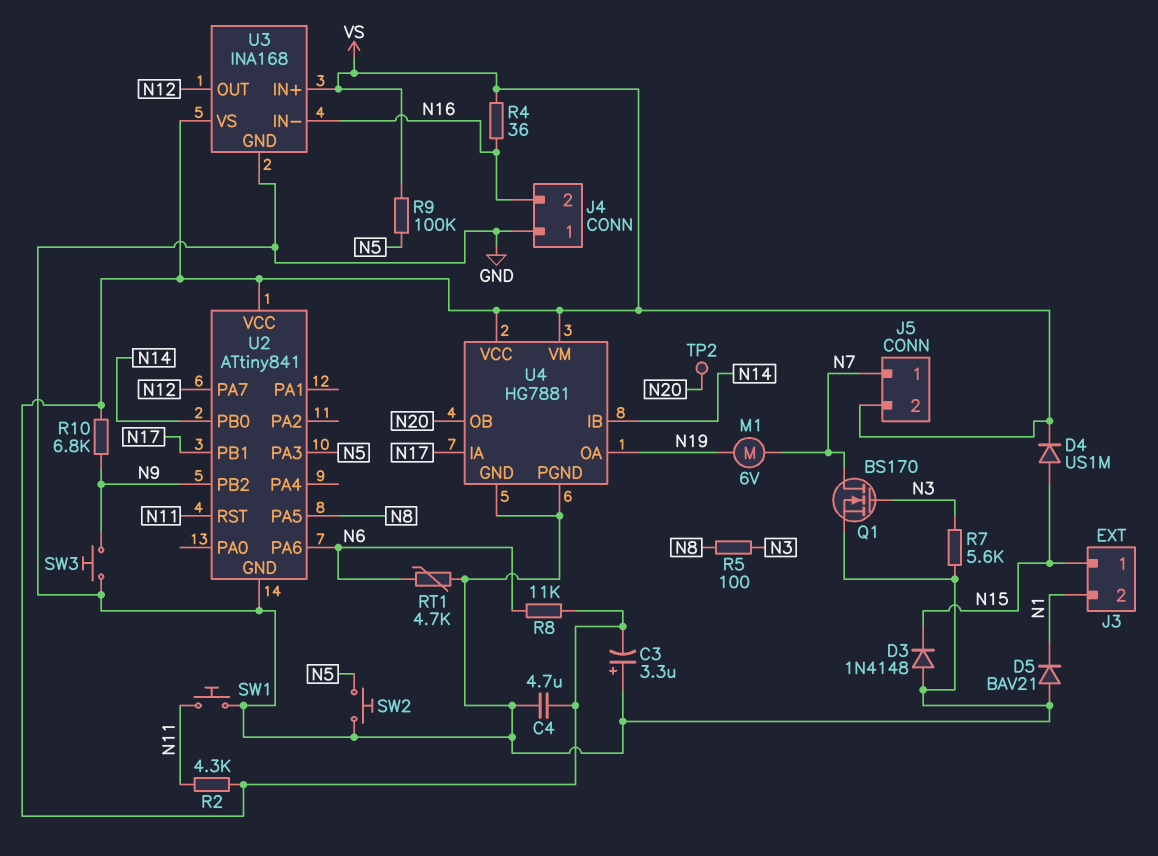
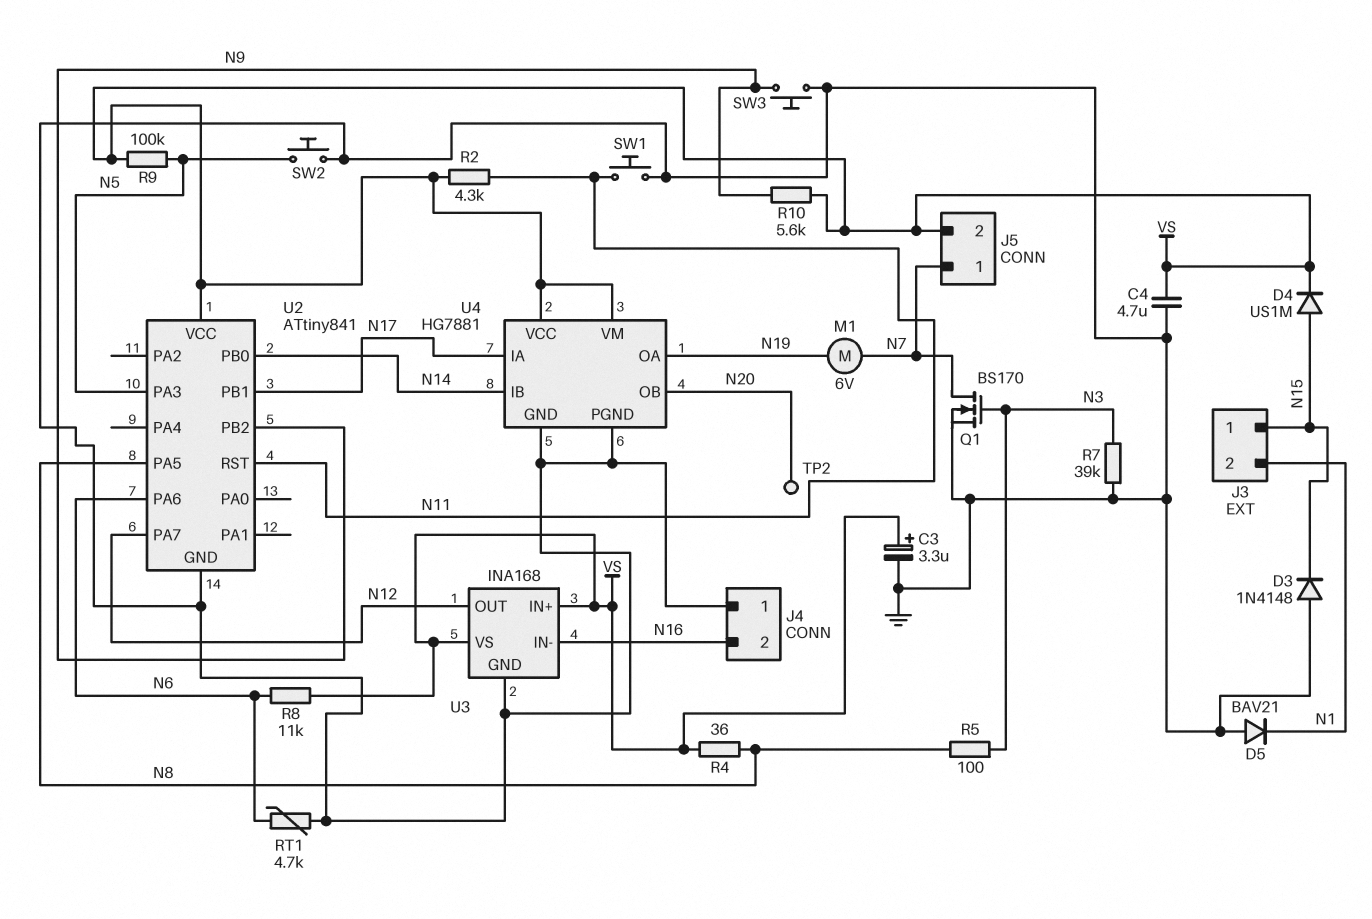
C3: 3.3uF (plus GND, minus VS) -> 3.3uF (plus VS, minus GND)
R4: 36 (N16, VS) -> 36 (N8, VS)
R7: 5.6k (GND, N3) -> 39k (GND, N3)
R10: 6.8k (N9, VS) -> 5.6k (N9, VS)

